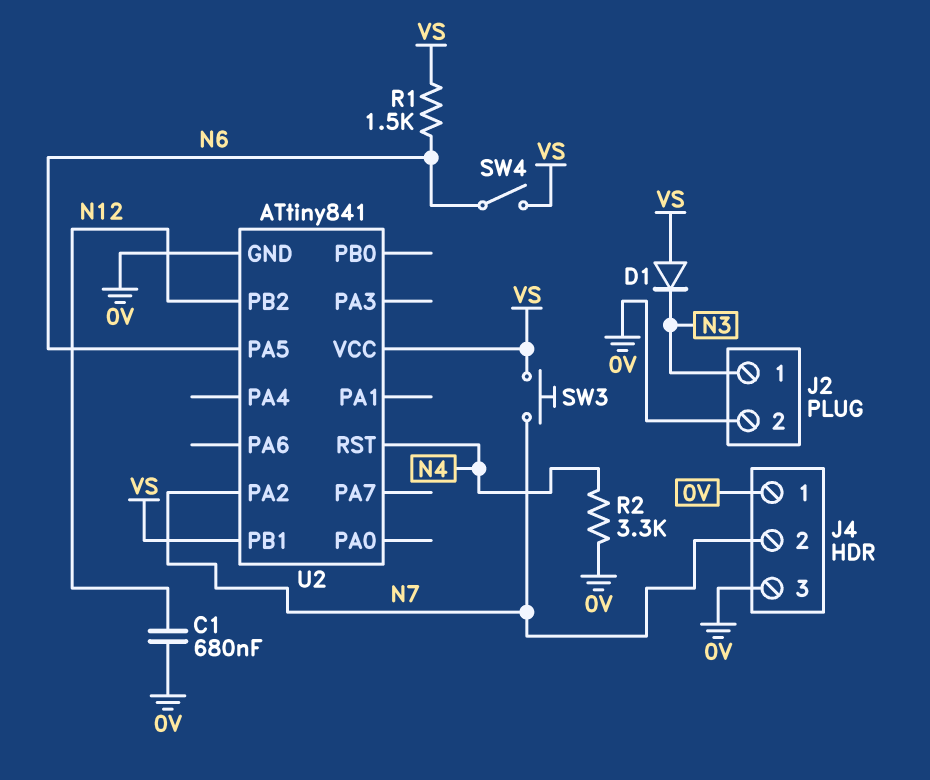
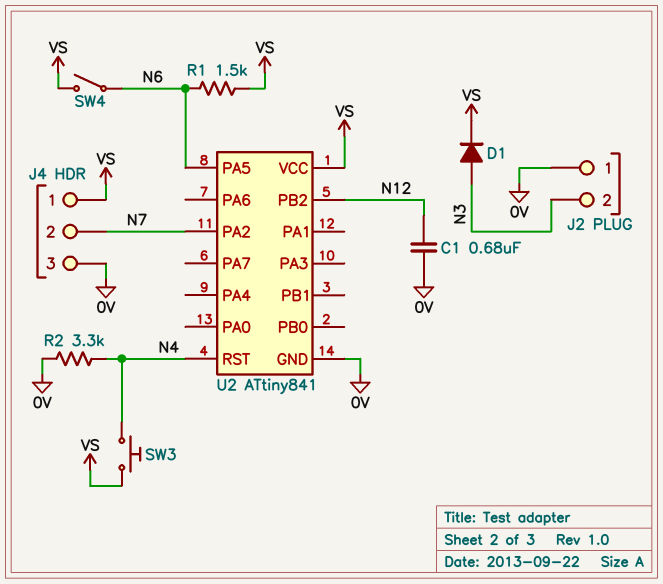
D1: diode (A VS, K N3) -> diode (A N3, K VS)
J2 pin 1: N3 -> 0V
J2 pin 2: 0V -> N3
J4 pin 1: 0V -> VS
SW3: button (N7, VS) -> button (N4, VS)
U2 pin PB1: VS -> none

